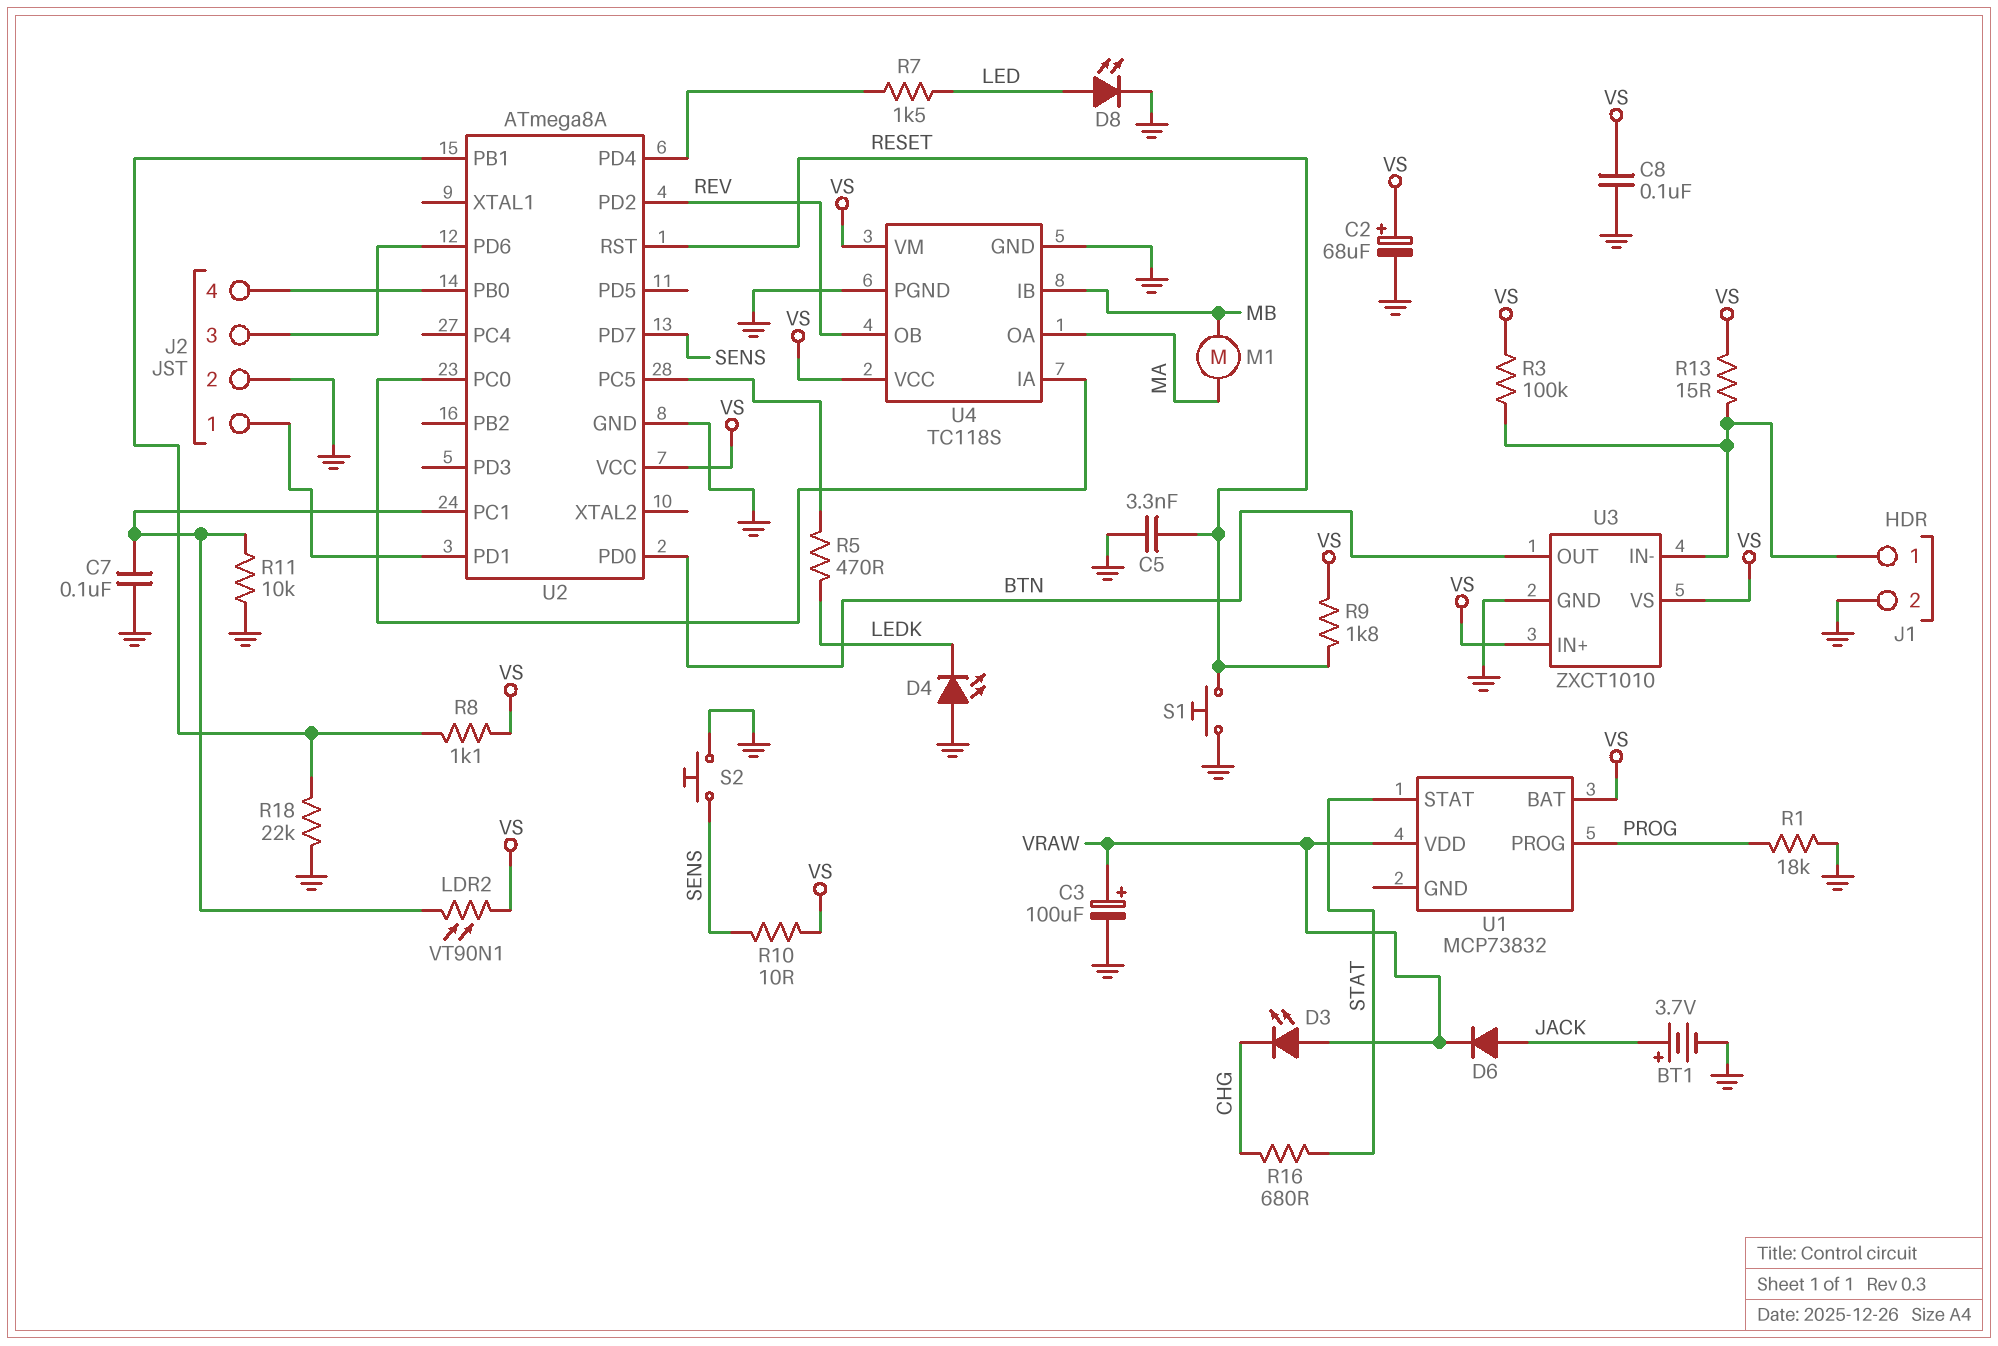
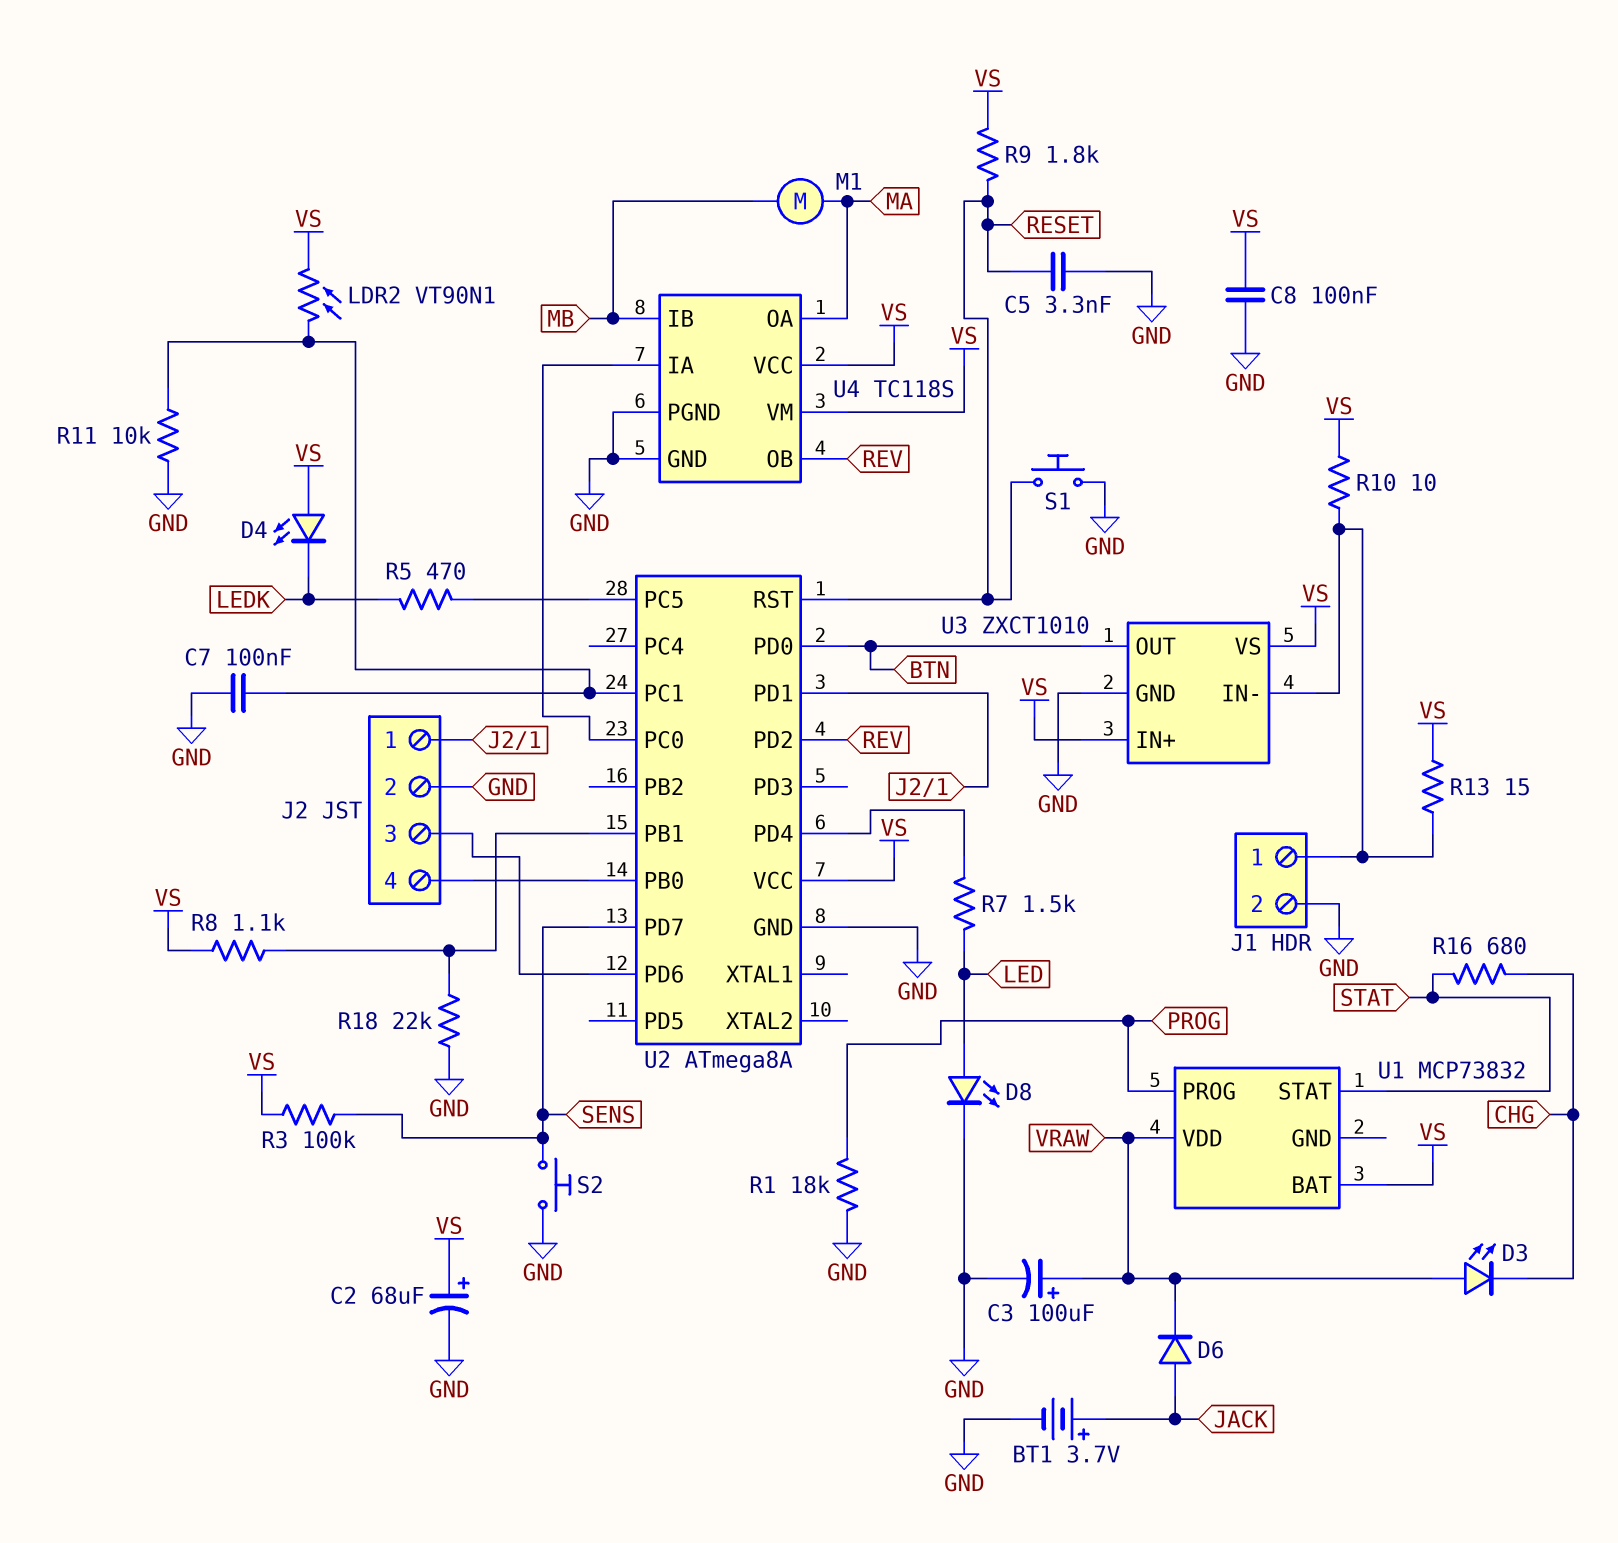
D4: LED (A GND, K LEDK) -> LED (A VS, K LEDK)
R3: 100k (J1/1, VS) -> 100k (SENS, VS)
R10: 10 (SENS, VS) -> 10 (J1/1, VS)

